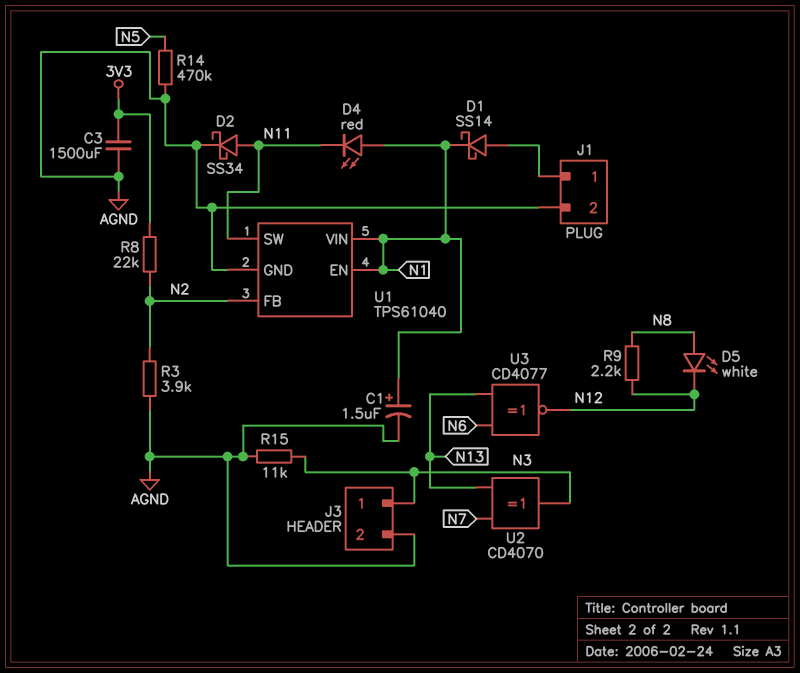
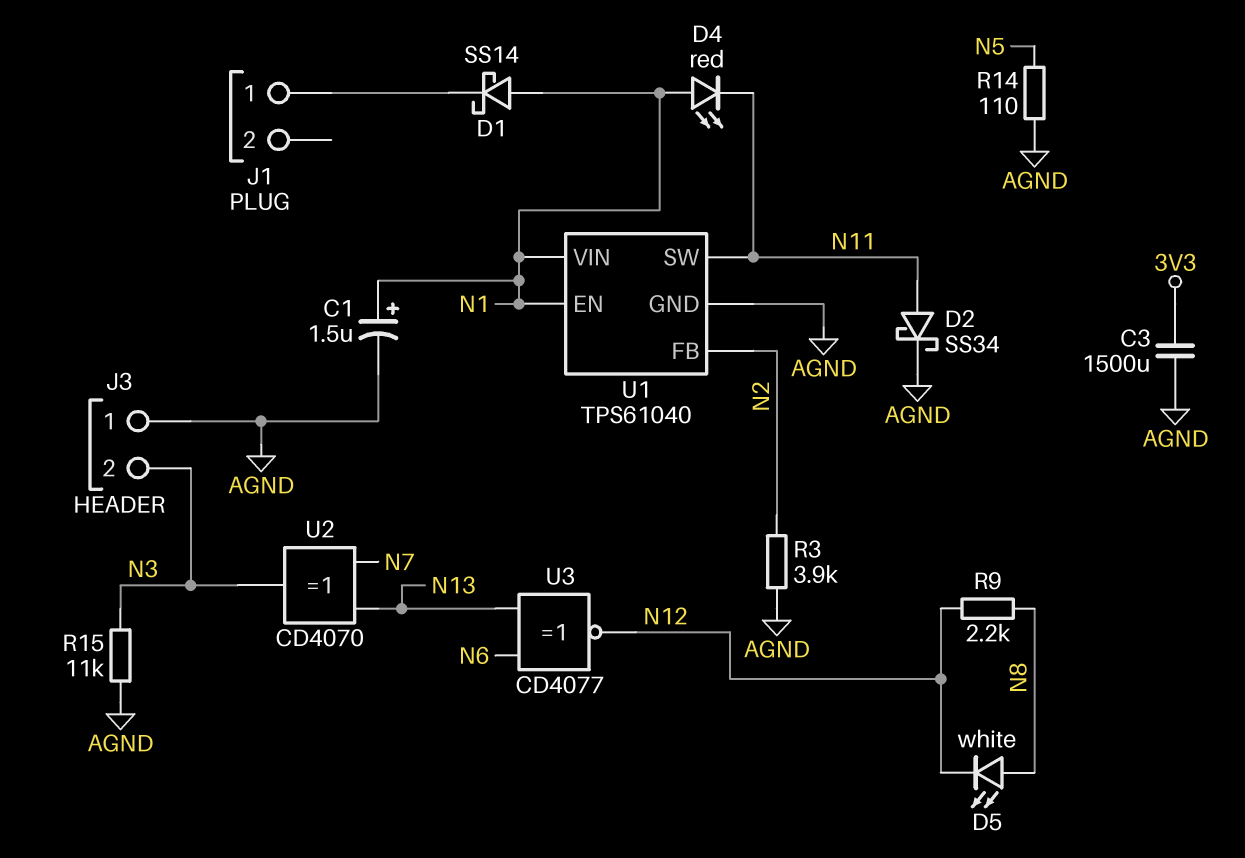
D1: schottky SS14 (A J1/1, K N1) -> schottky SS14 (A N1, K J1/1)
J1 pin 2: AGND -> none
J3 pin 1: N3 -> AGND
J3 pin 2: AGND -> N3
R8: 22k (3V3, N2) -> none
R14: 470k (AGND, N5) -> 110 (AGND, N5)

